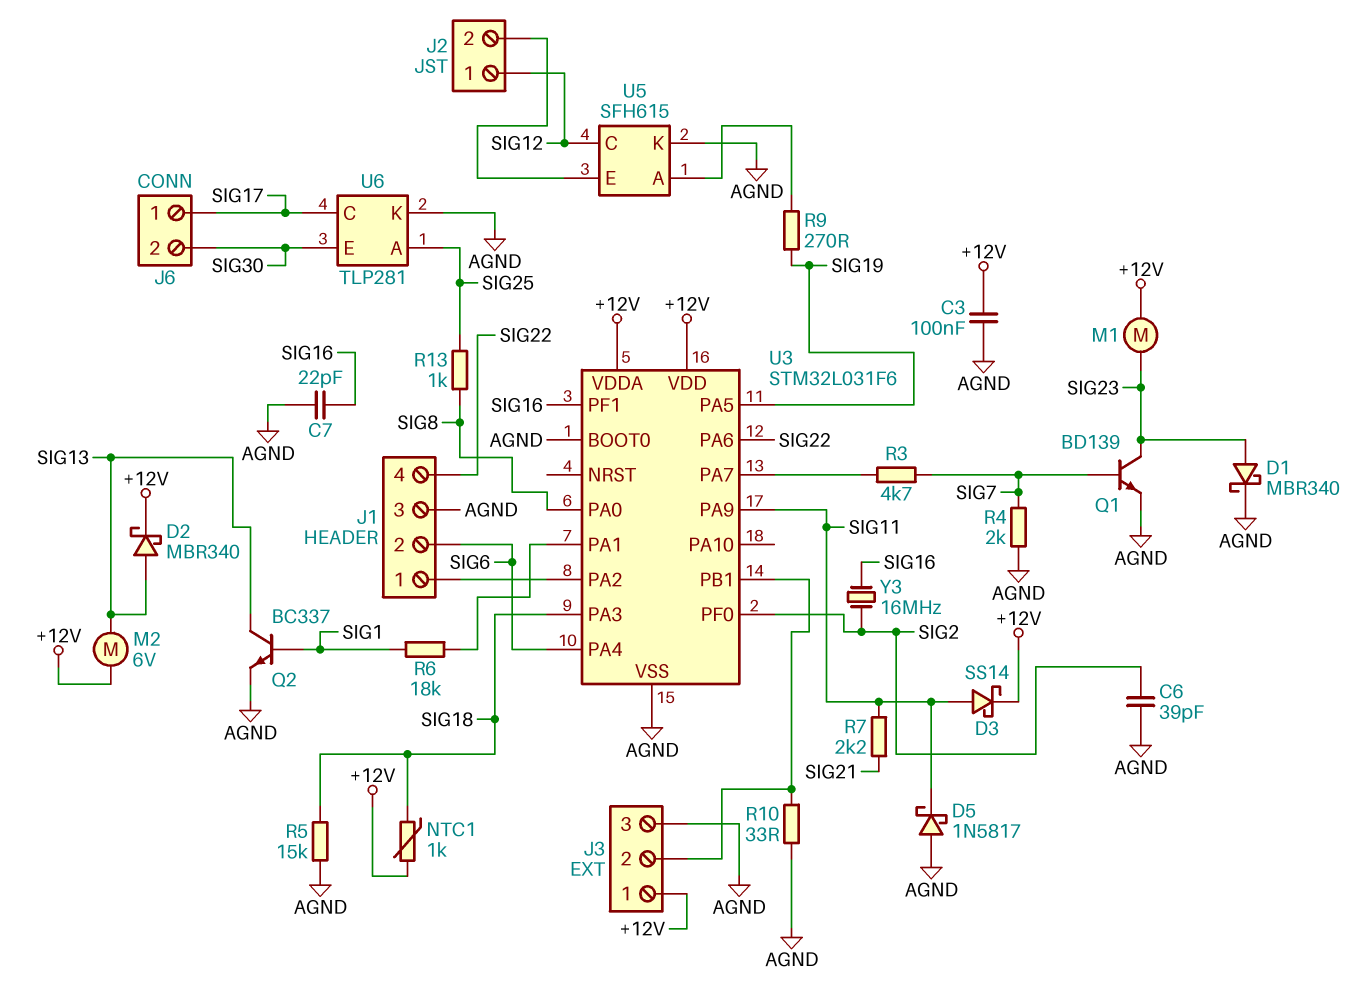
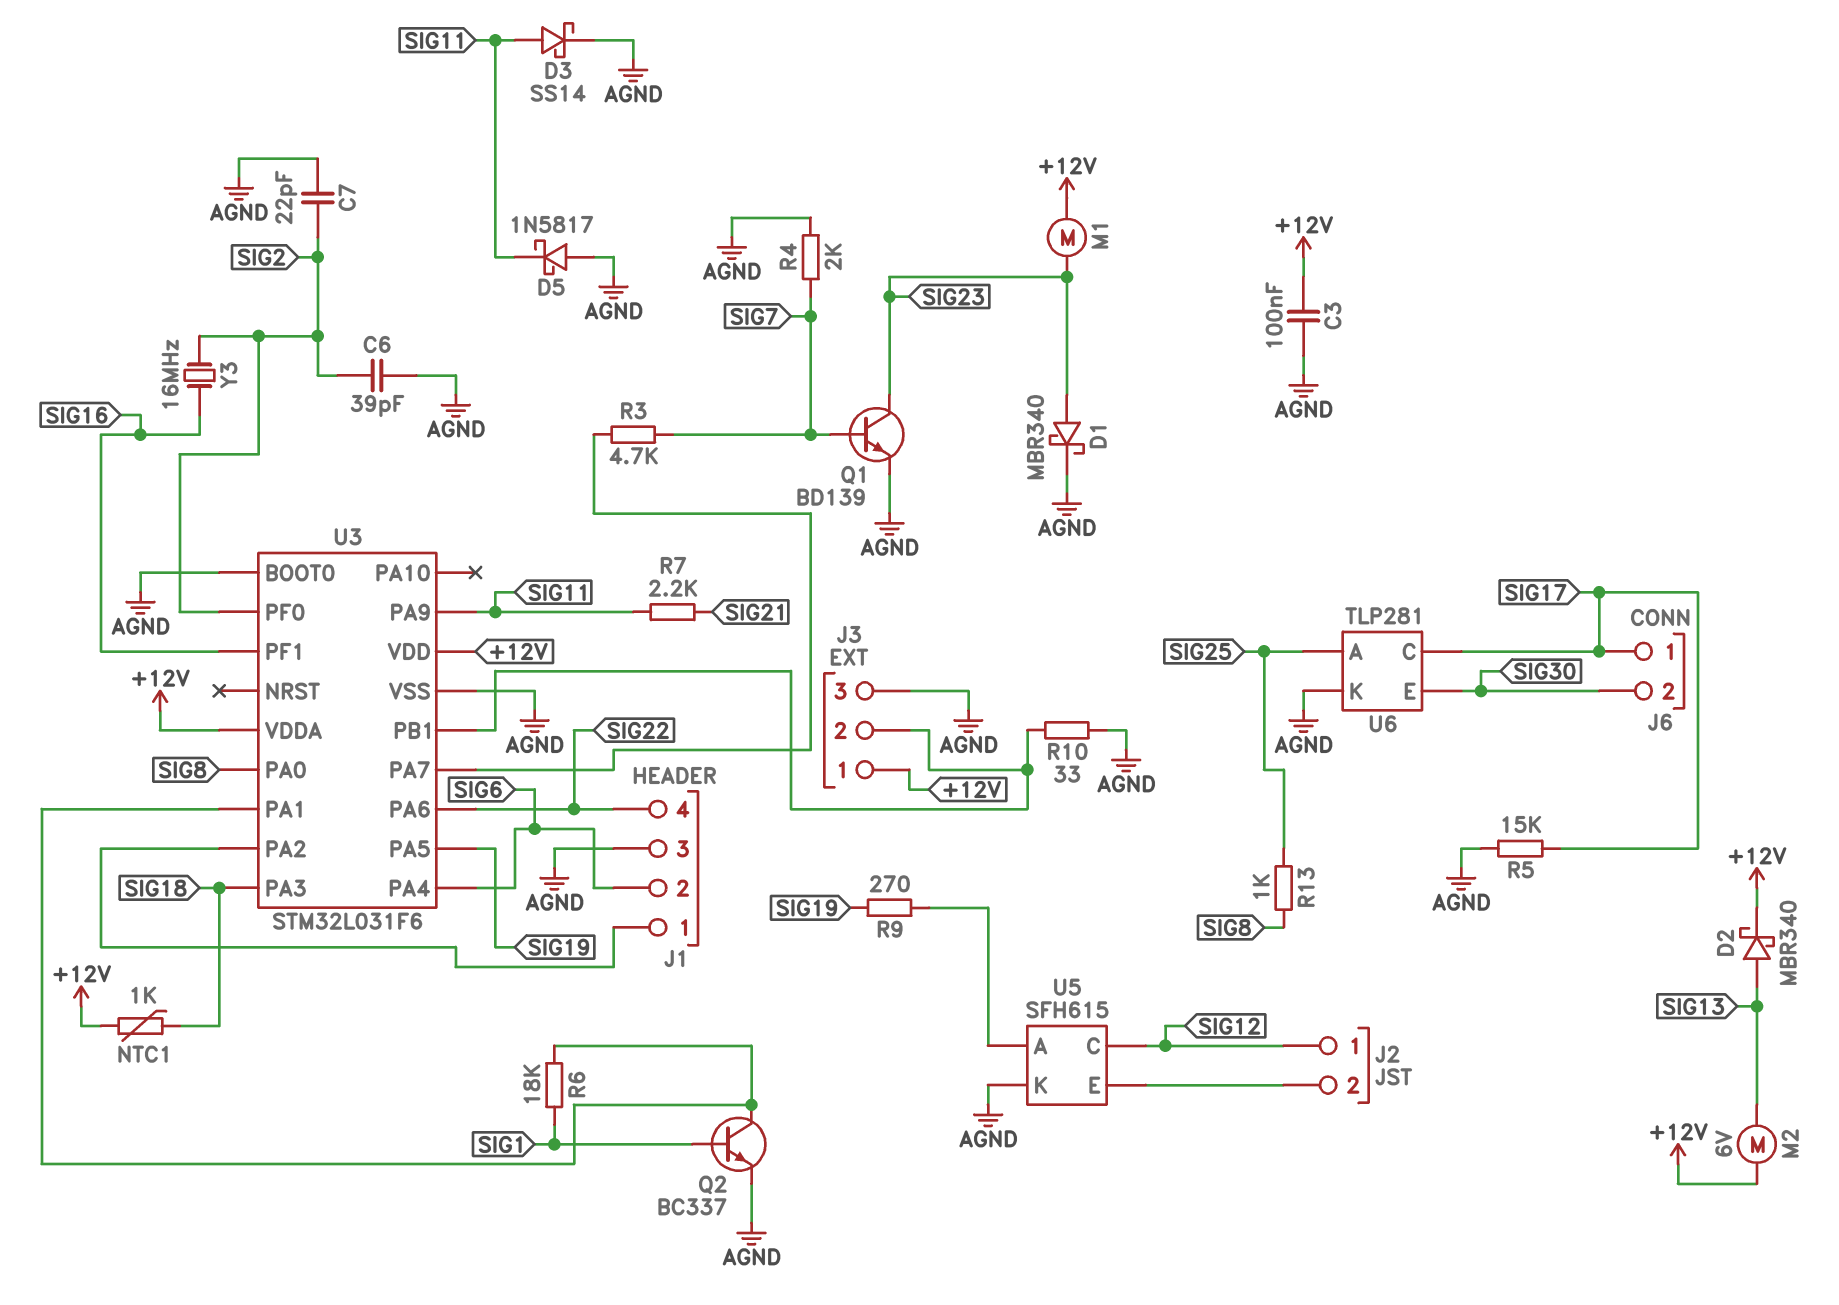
C7: 22pF (AGND, SIG16) -> 22pF (AGND, SIG2)
D3: schottky SS14 (A SIG11, K +12V) -> schottky SS14 (A SIG11, K AGND)
Q2: NPN BC337 (B SIG1, C SIG13, E AGND) -> NPN BC337 (B SIG1, C U3/PA1, E AGND)
R5: 15k (AGND, SIG18) -> 15k (AGND, SIG17)

